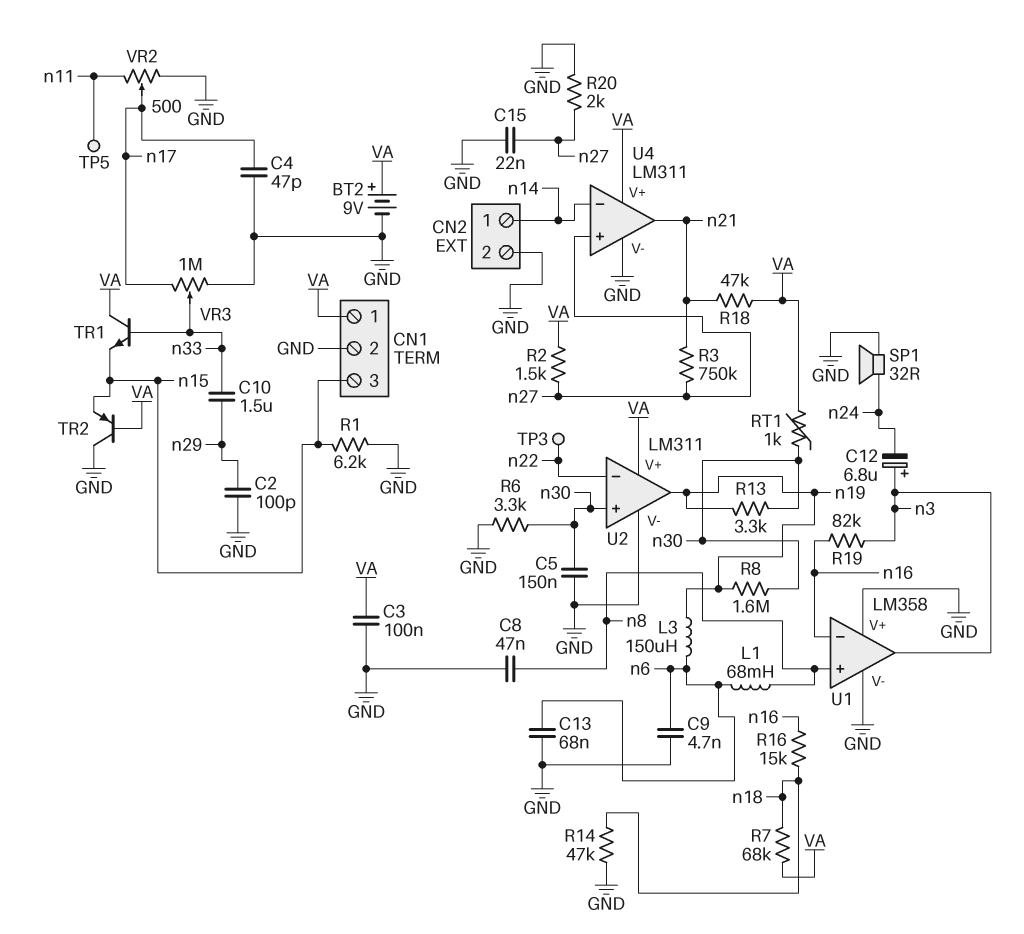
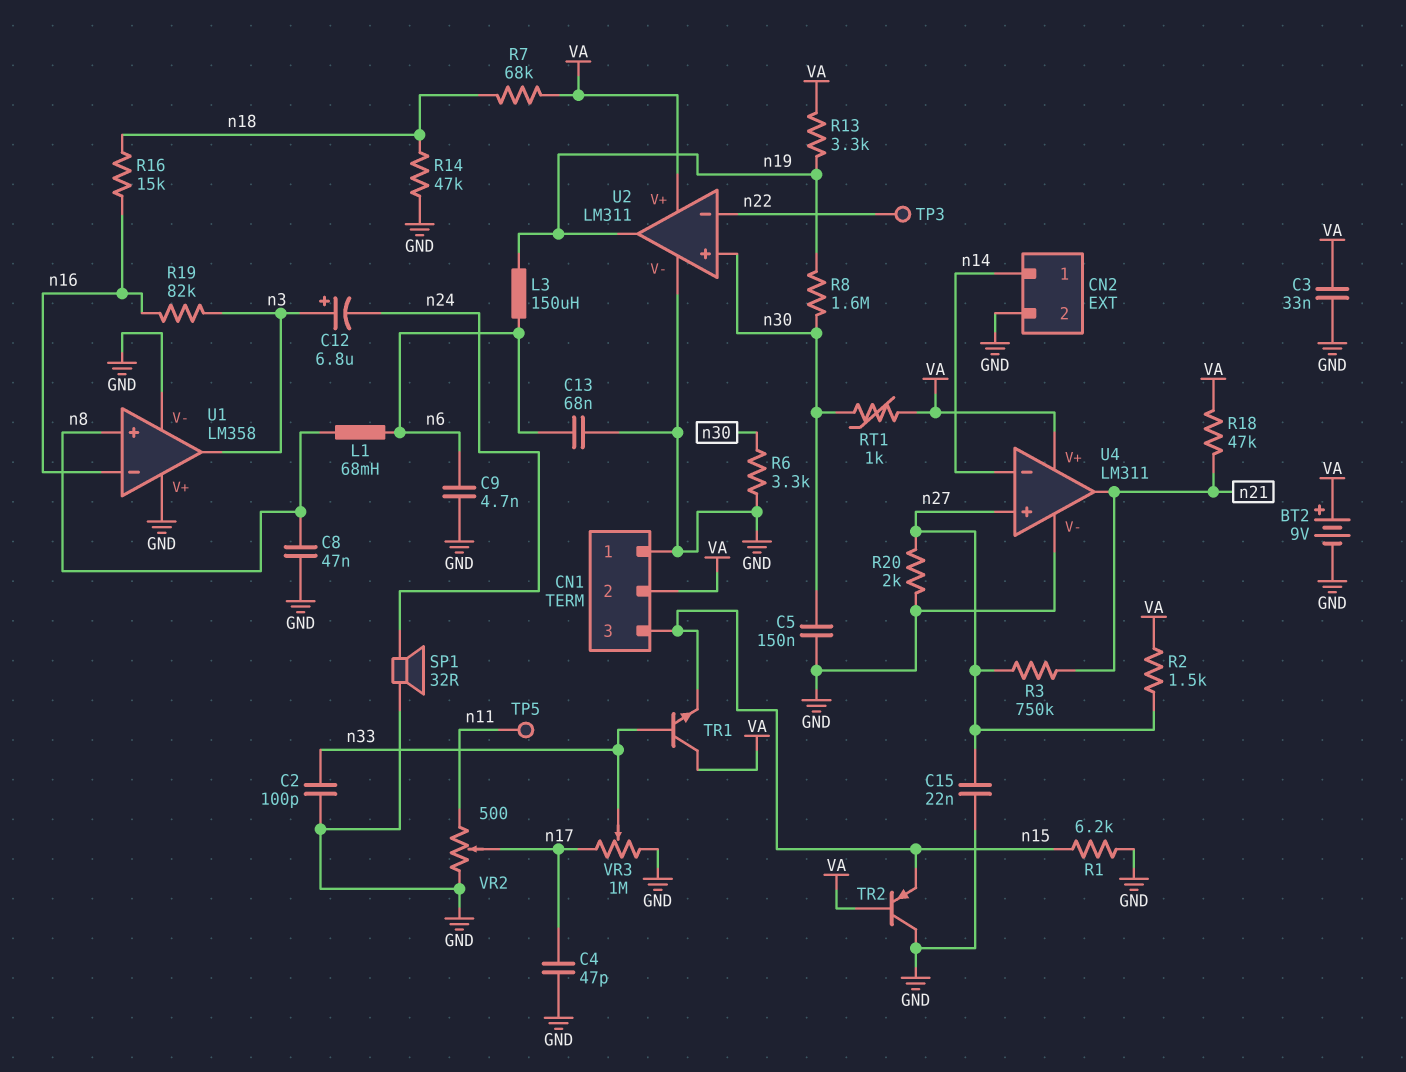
C2: 100pF (GND, n29) -> 100pF (GND, n33)
C3: 100nF (GND, VA) -> 33nF (GND, VA)
C10: 1.5uF (n29, n33) -> none
CN1 pin 1: VA -> GND
CN1 pin 2: GND -> VA
R13: 3.3k (n19, n30) -> 3.3k (VA, n19)

